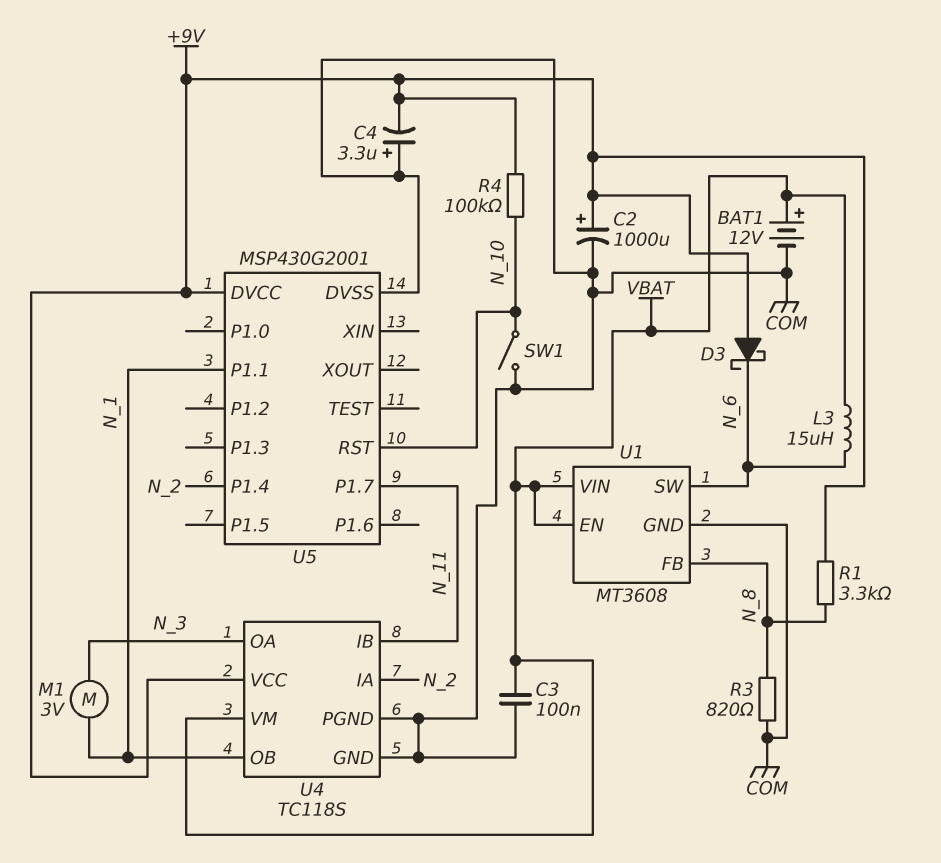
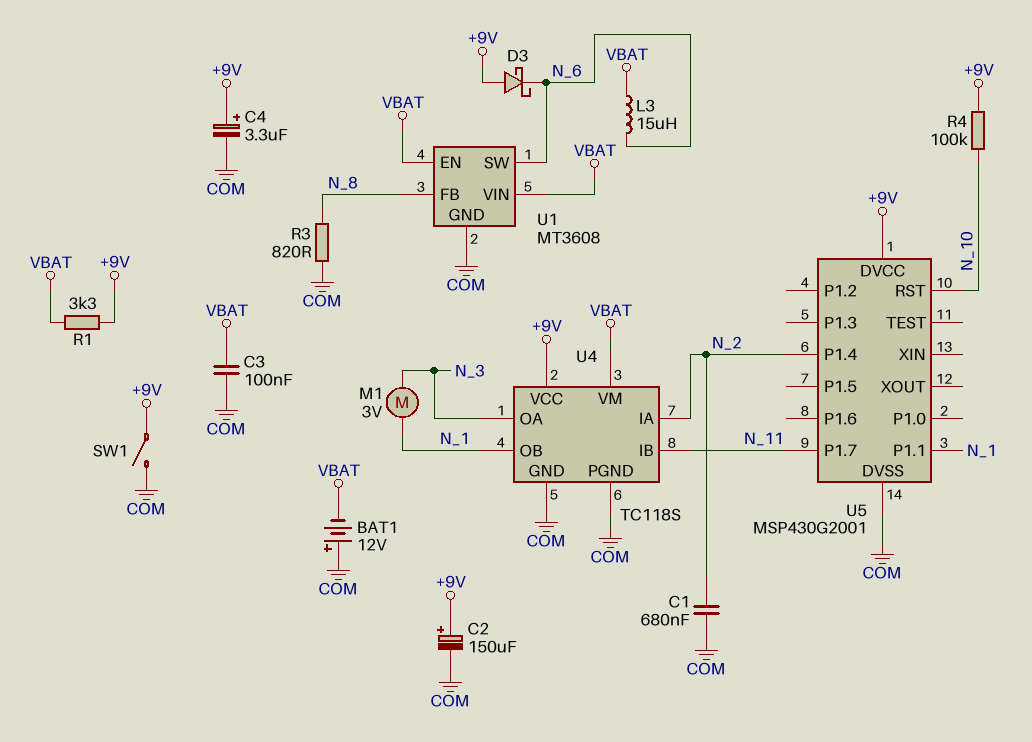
BAT1: 12V (plus VBAT, minus COM) -> 12V (plus COM, minus VBAT)
C1: none -> 680nF (COM, N_2)
C2: 1000uF (plus +9V, minus COM) -> 150uF (plus +9V, minus COM)
C4: 3.3uF (plus COM, minus +9V) -> 3.3uF (plus +9V, minus COM)
R1: 3.3k (+9V, N_8) -> 3.3k (+9V, VBAT)
SW1: switch (COM, N_10) -> switch (+9V, COM)

